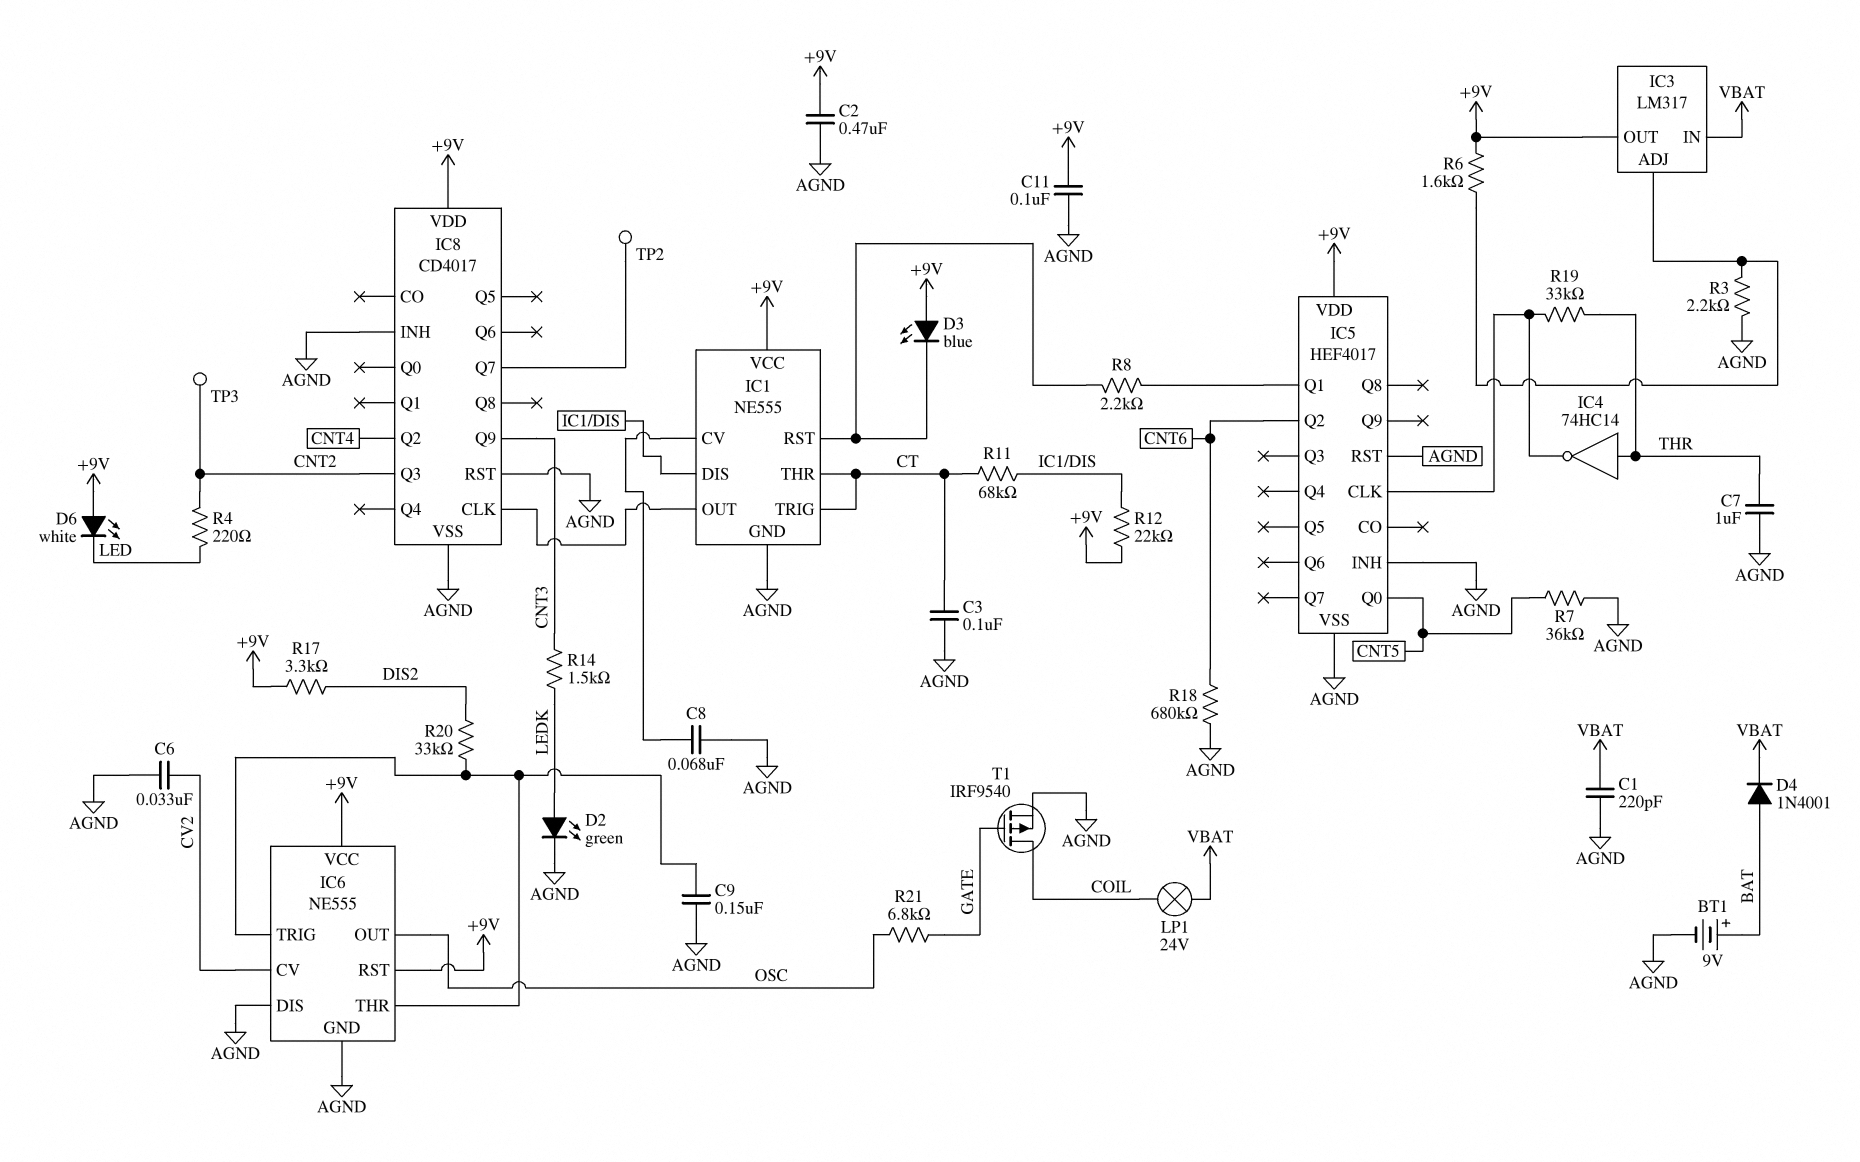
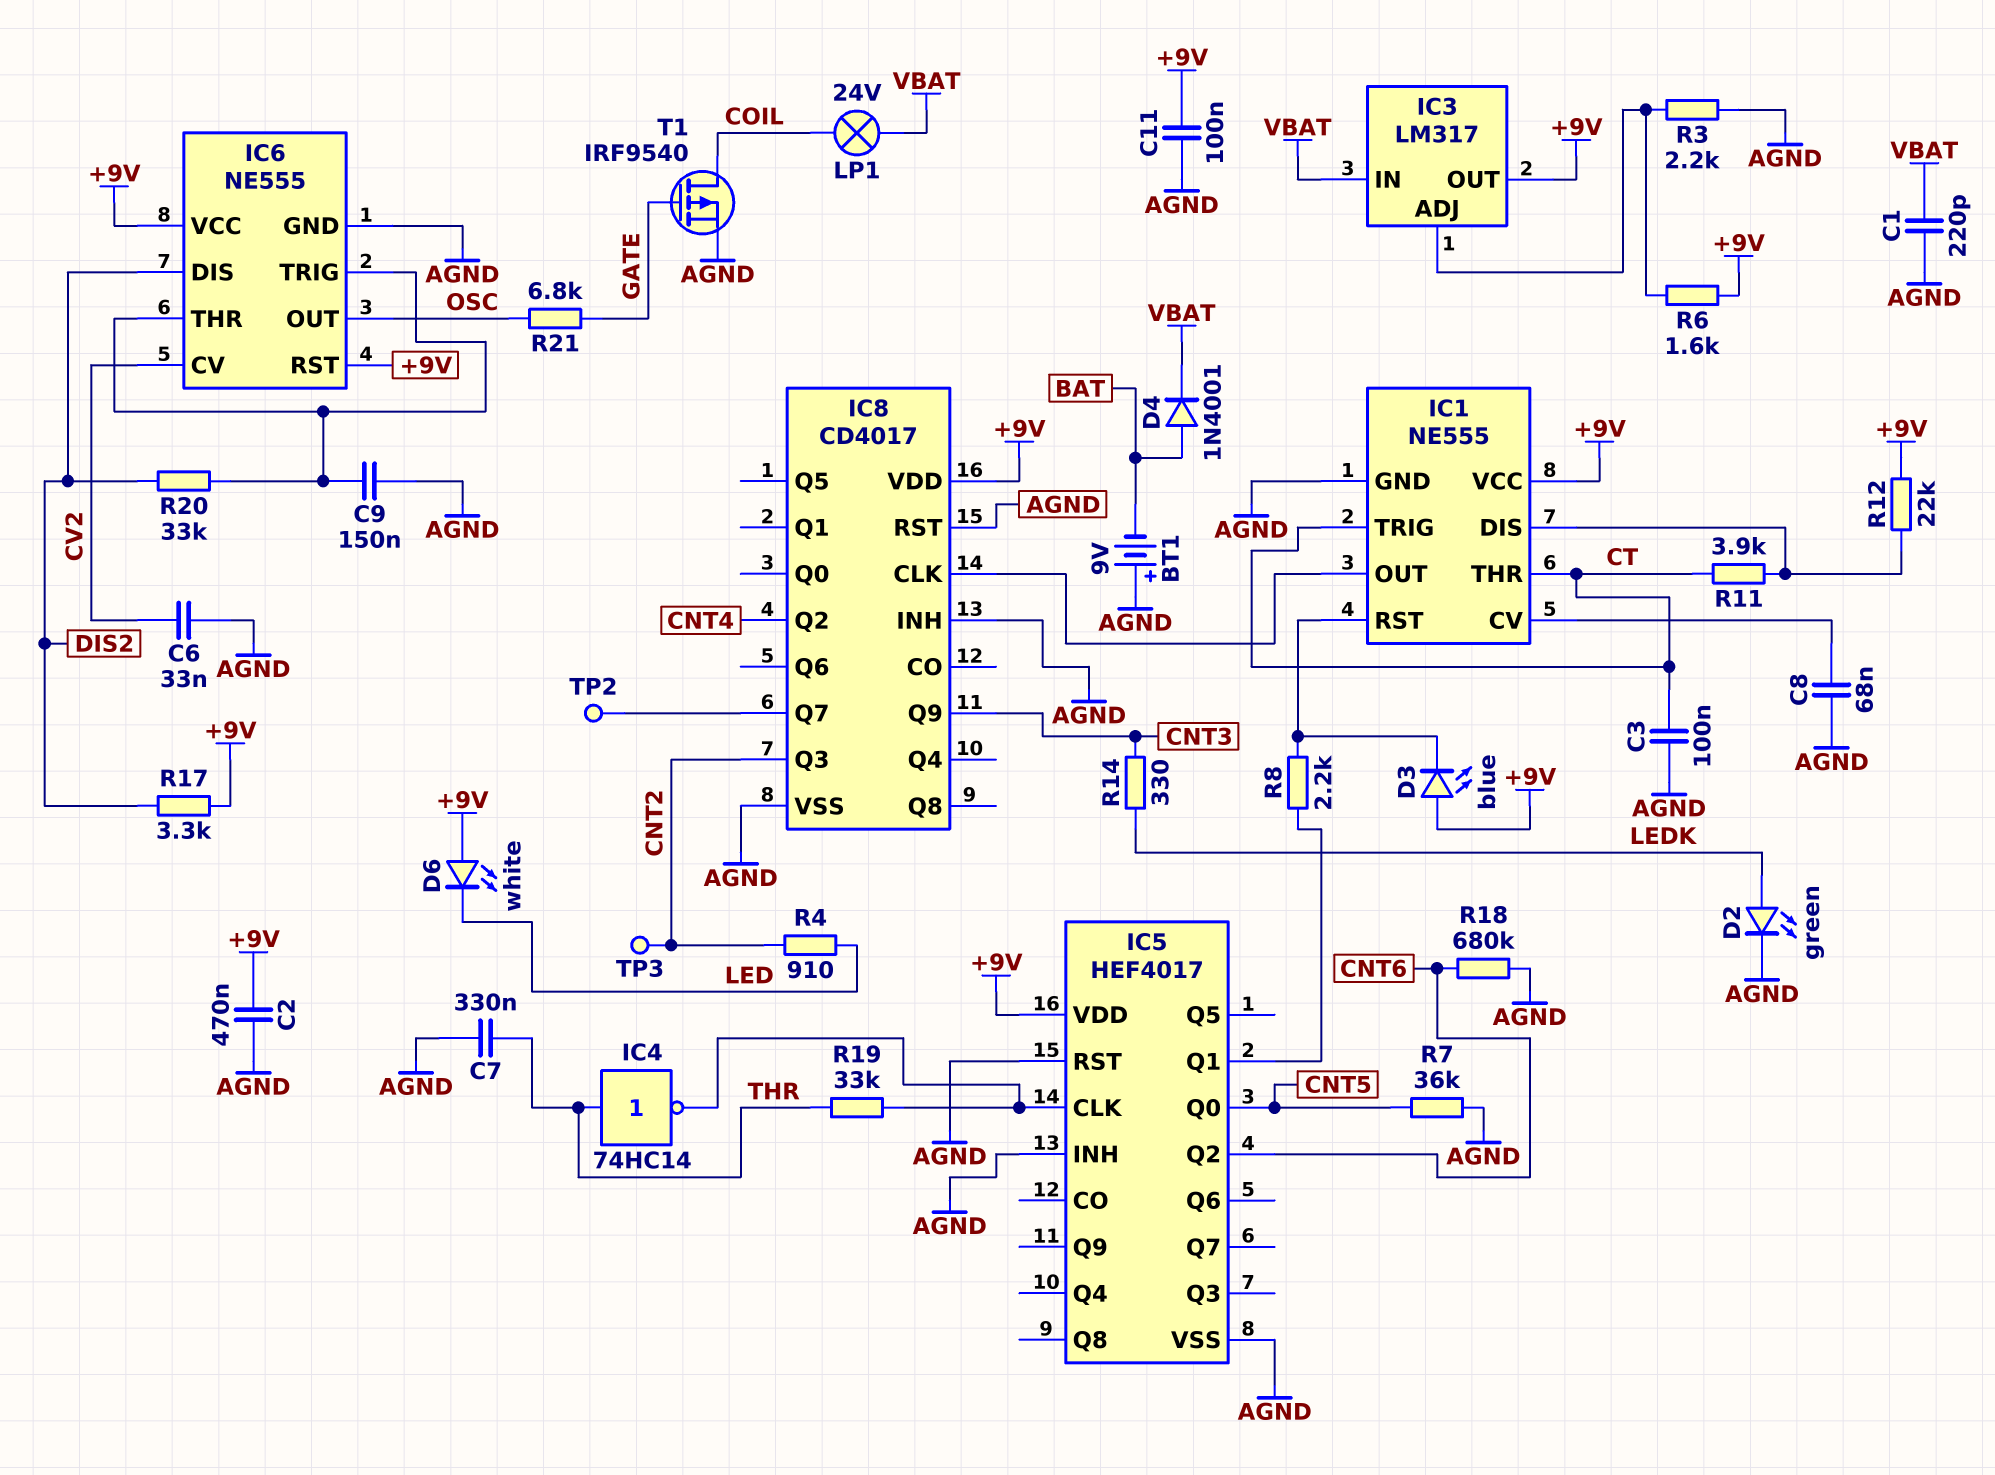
BT1: 9V (plus BAT, minus AGND) -> 9V (plus AGND, minus BAT)
C7: 1uF (AGND, THR) -> 330nF (AGND, THR)
IC6 pin DIS: AGND -> DIS2
R4: 220 (CNT2, LED) -> 910 (CNT2, LED)
R11: 68k (CT, IC1/DIS) -> 3.9k (CT, IC1/DIS)
R14: 1.5k (CNT3, LEDK) -> 330 (CNT3, LEDK)

